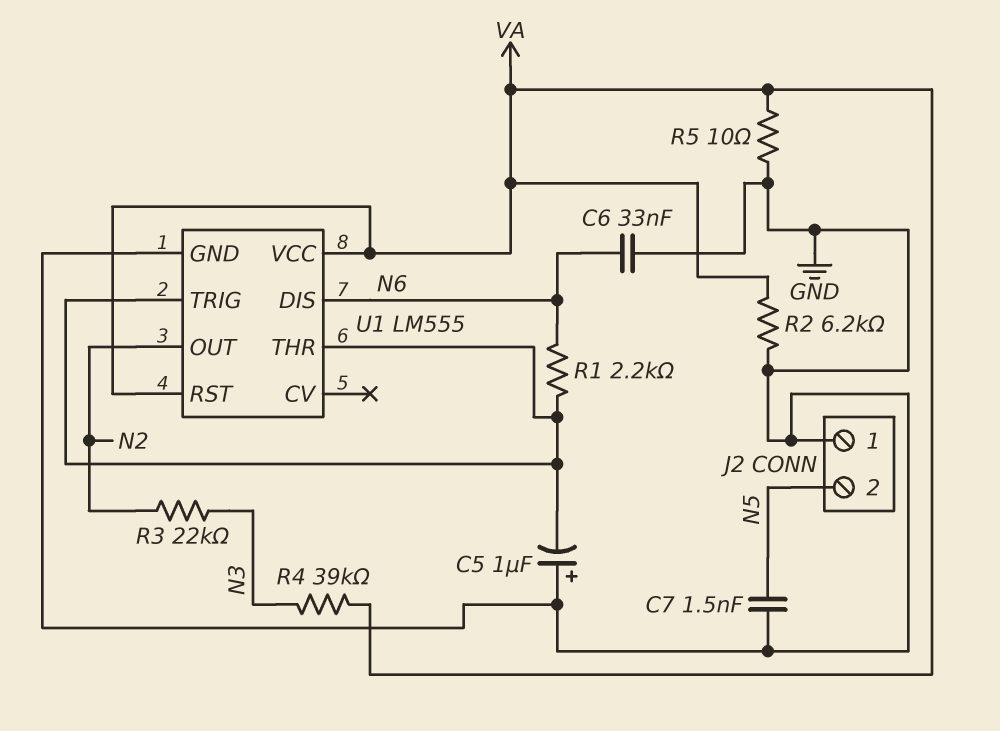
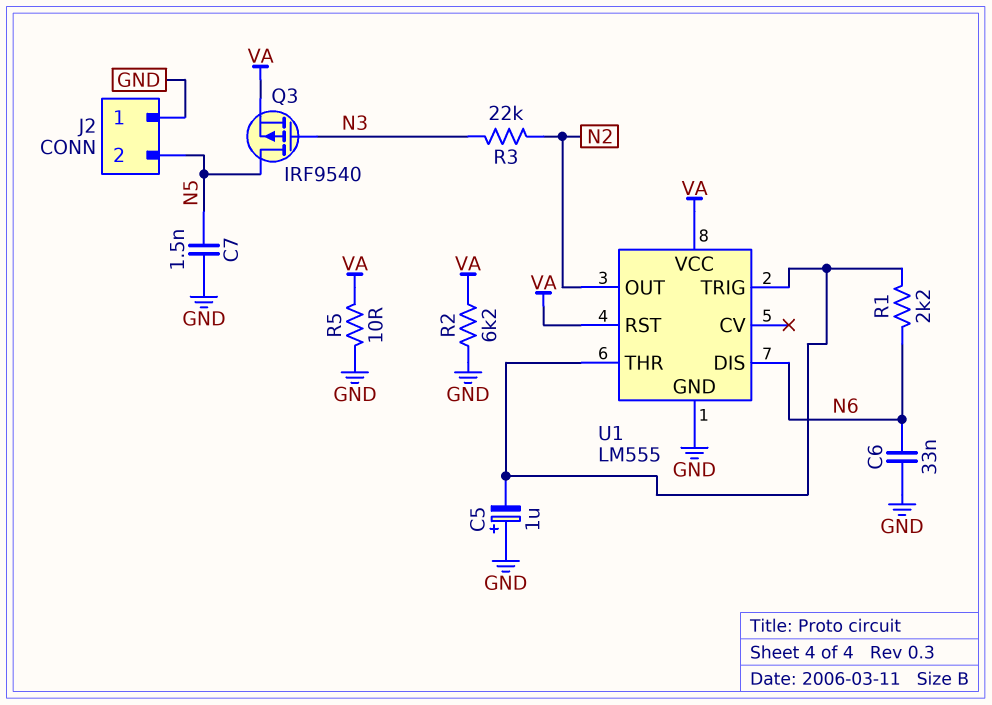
Q3: none -> PMOS IRF9540 (G N3, D N5, S VA)
R4: 39k (N3, VA) -> none

